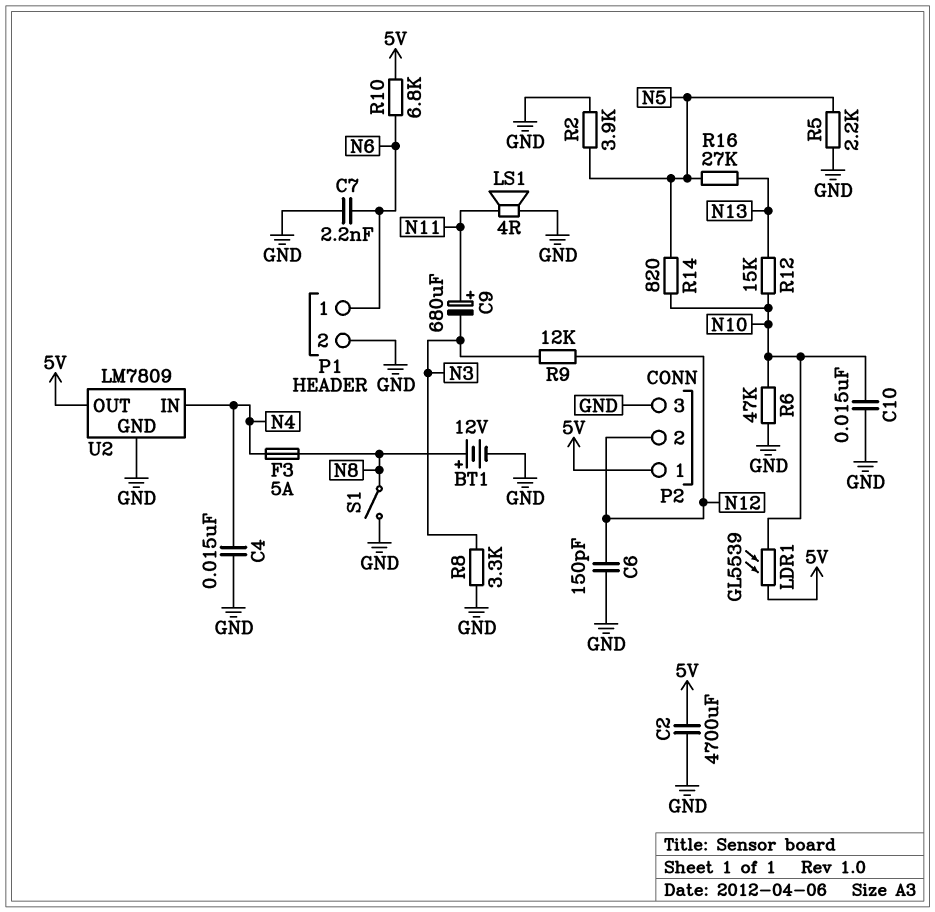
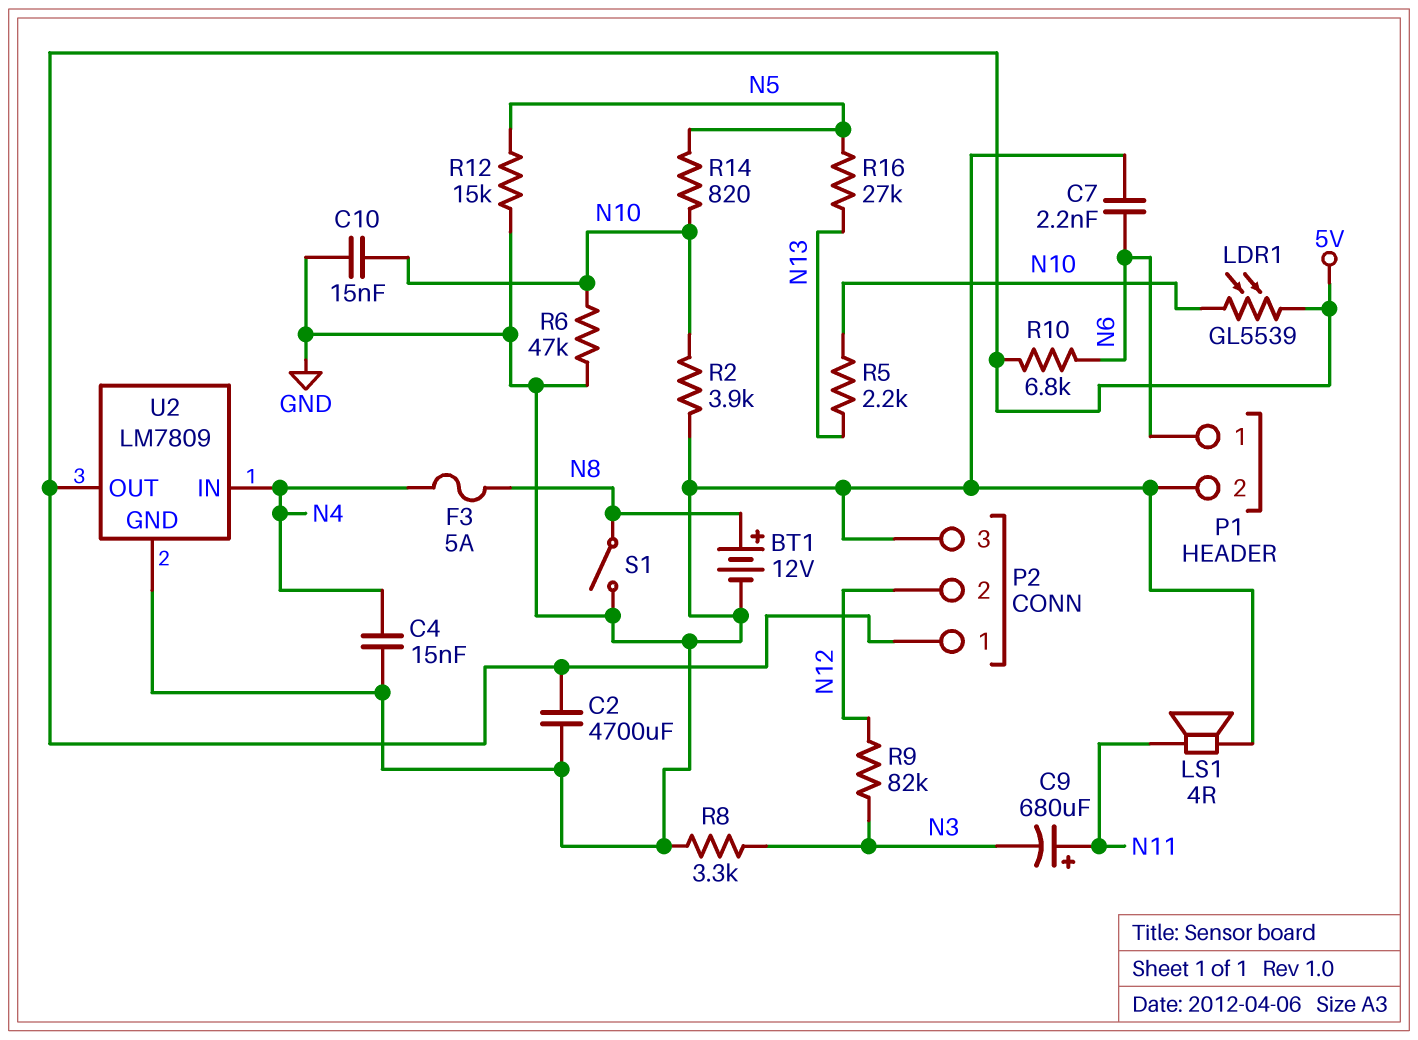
C6: 150pF (GND, N12) -> none
R2: 3.9k (GND, N5) -> 3.9k (GND, N10)
R5: 2.2k (GND, N5) -> 2.2k (N10, N13)
R9: 12k (N3, N12) -> 82k (N3, N12)
R12: 15k (N10, N13) -> 15k (GND, N5)

